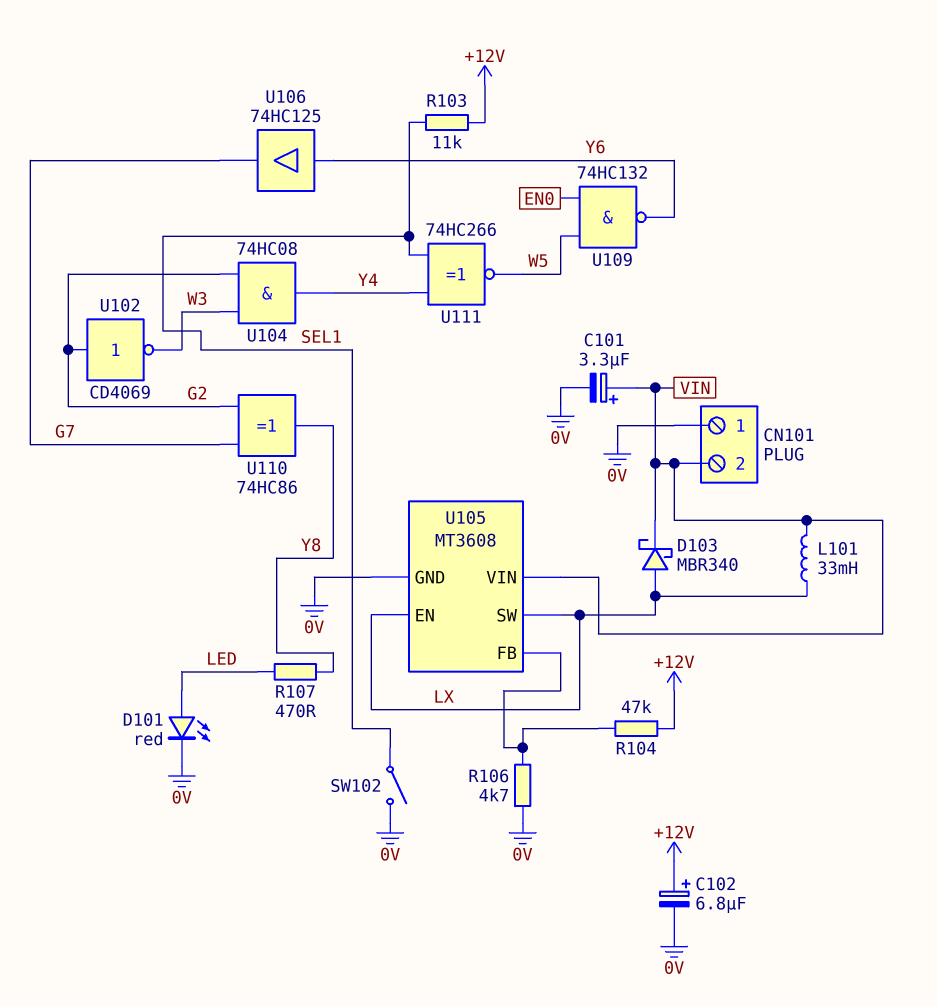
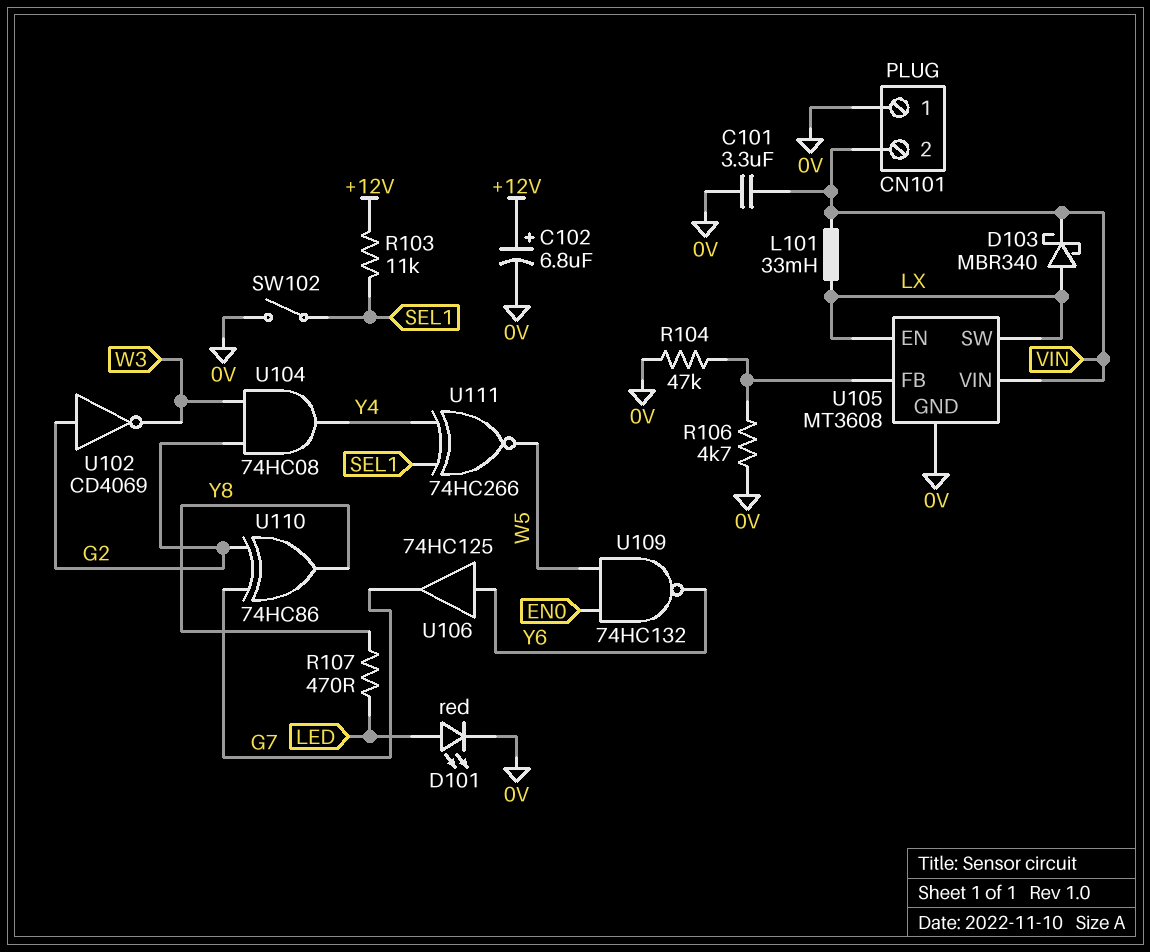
C101: 3.3uF (plus VIN, minus 0V) -> 3.3uF (0V, VIN)
R104: 47k (+12V, U105/FB) -> 47k (0V, U105/FB)

